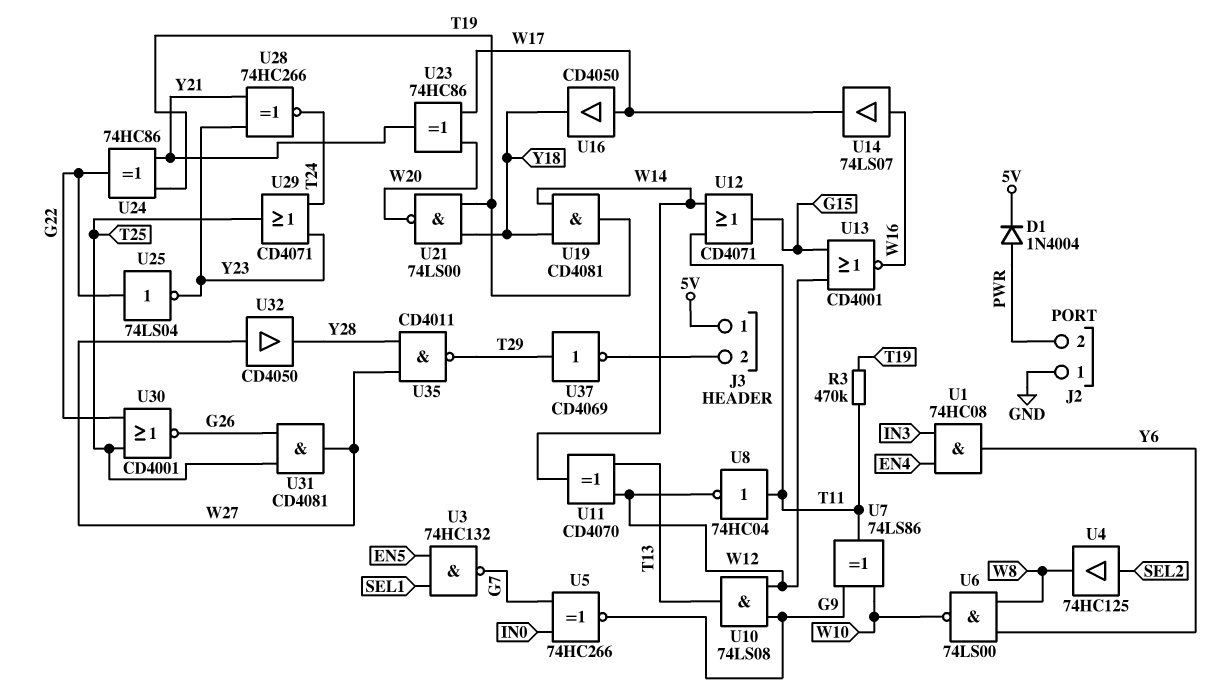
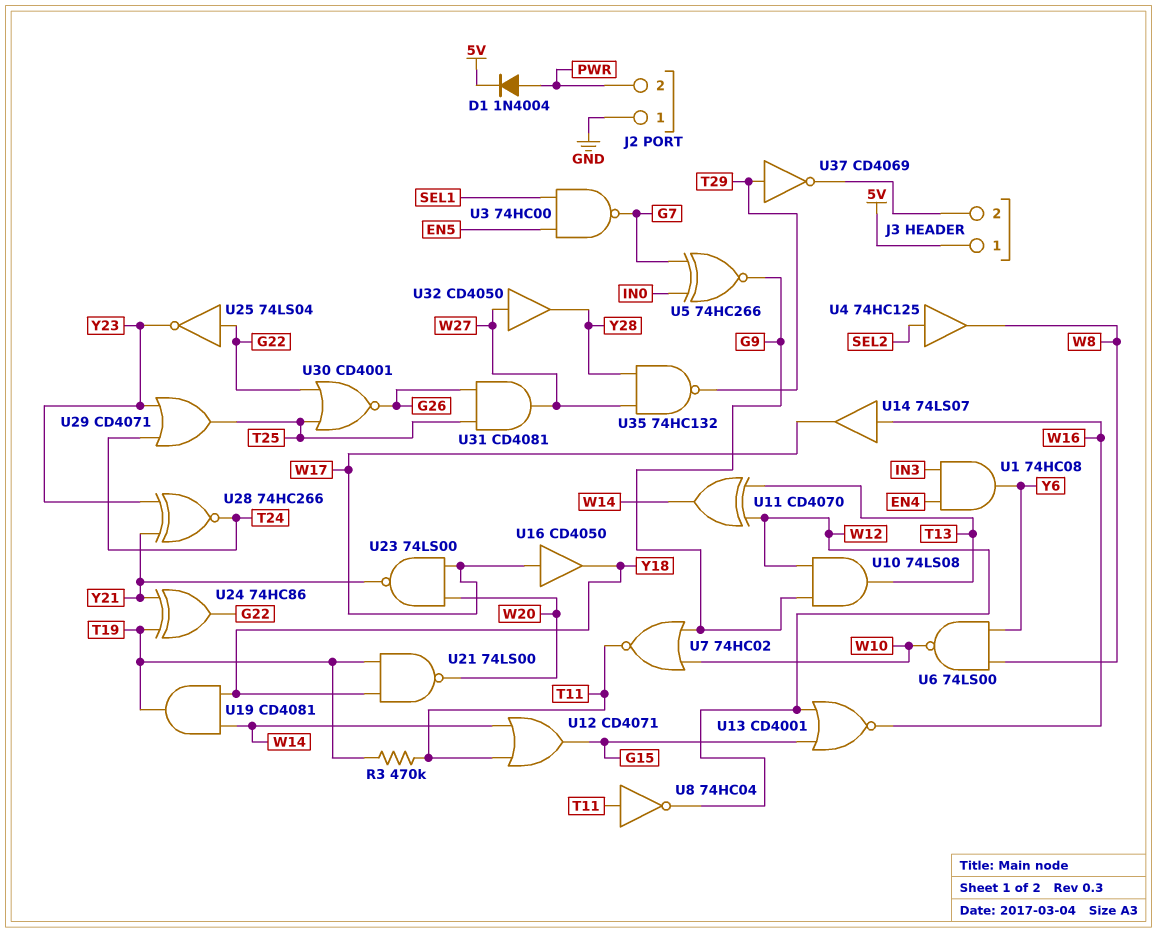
U3: NAND 74HC132 (in EN5, in SEL1, out G7) -> NAND 74HC00 (in EN5, in SEL1, out G7)
U7: XOR 74LS86 (in G9, in W10, out T11) -> NOR 74HC02 (in G9, in W10, out T11)
U23: XOR 74HC86 (in W17, in W20, out Y21) -> NAND 74LS00 (in W17, in W20, out Y21)
U35: NAND CD4011 (in W27, in Y28, out T29) -> NAND 74HC132 (in W27, in Y28, out T29)

